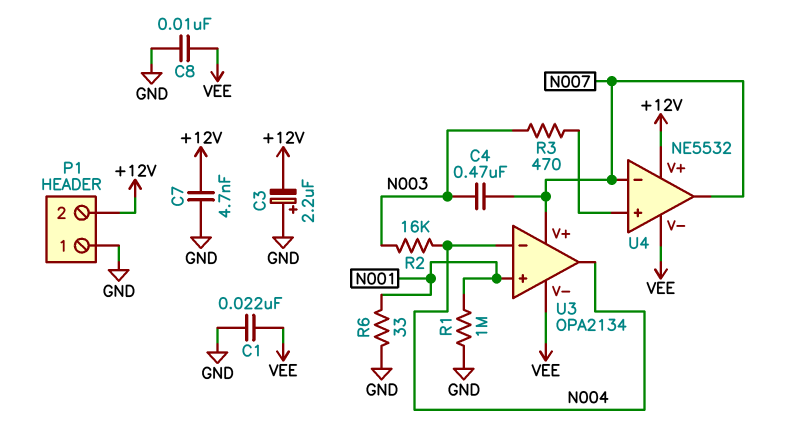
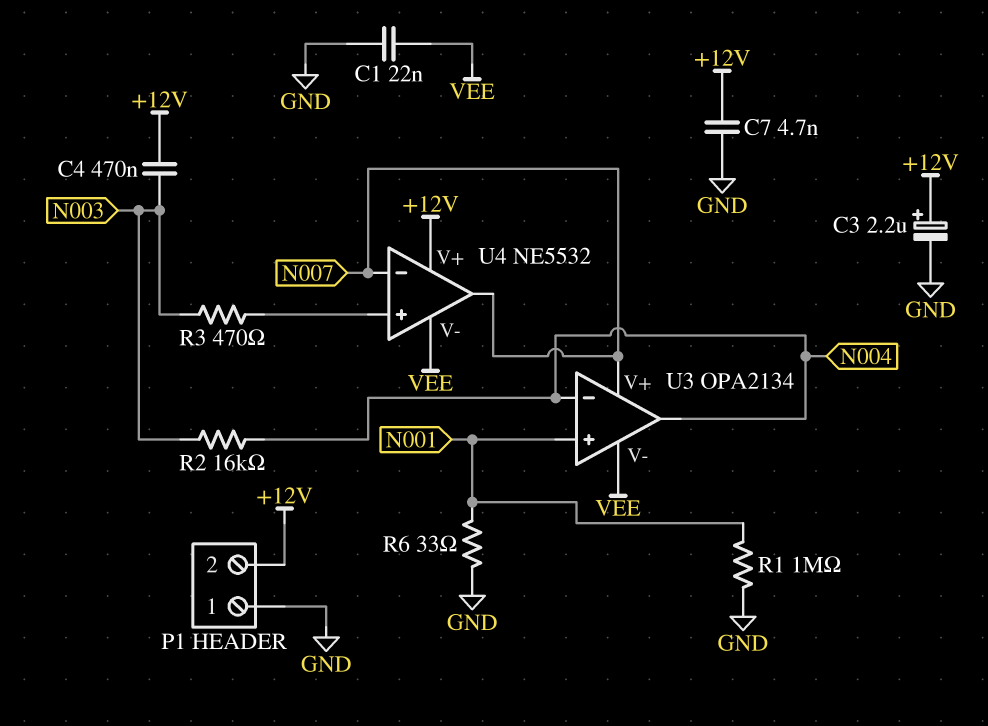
C3: 2.2uF (plus GND, minus +12V) -> 2.2uF (plus +12V, minus GND)
C4: 470nF (N003, N007) -> 470nF (+12V, N003)
C8: 10nF (GND, VEE) -> none

